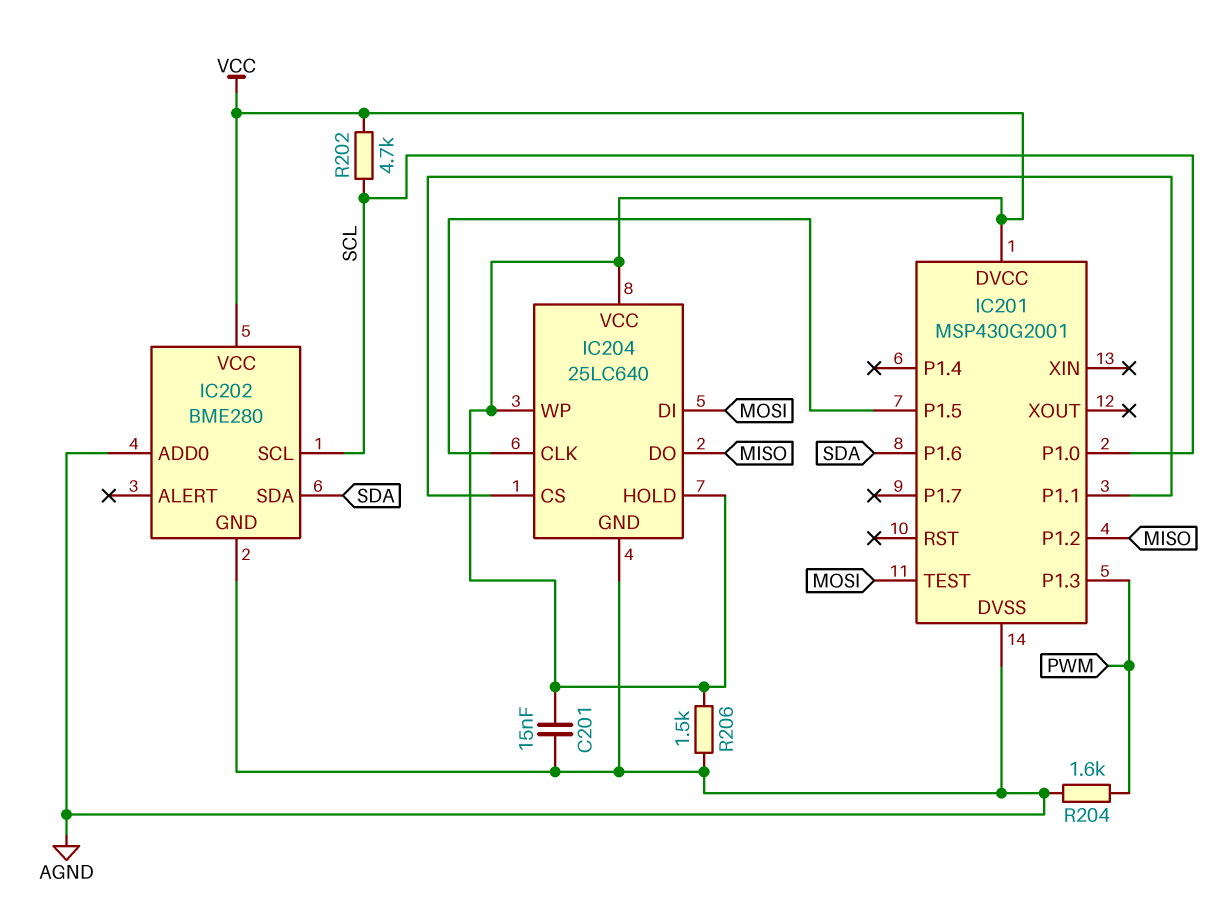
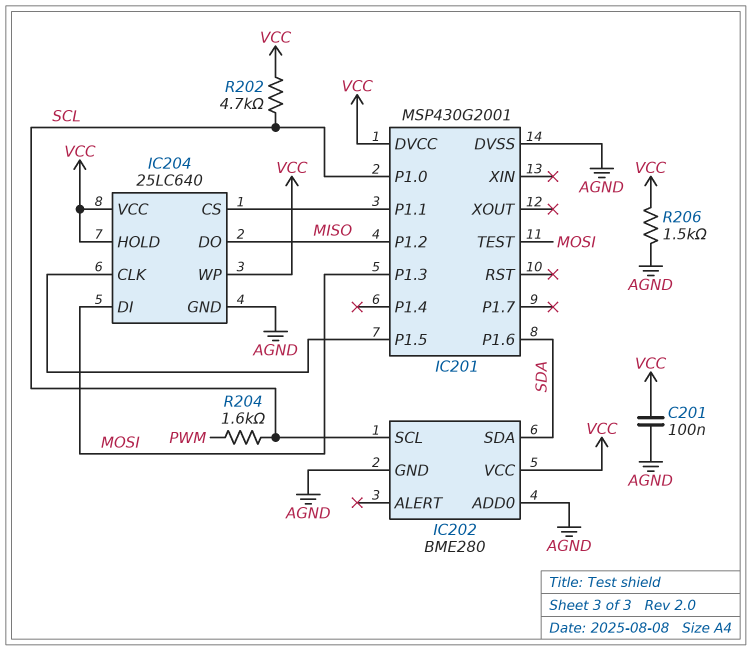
C201: 15nF (AGND, VCC) -> 100nF (AGND, VCC)
IC201 pin P1.3: PWM -> MOSI
R204: 1.6k (AGND, PWM) -> 1.6k (PWM, SCL)

